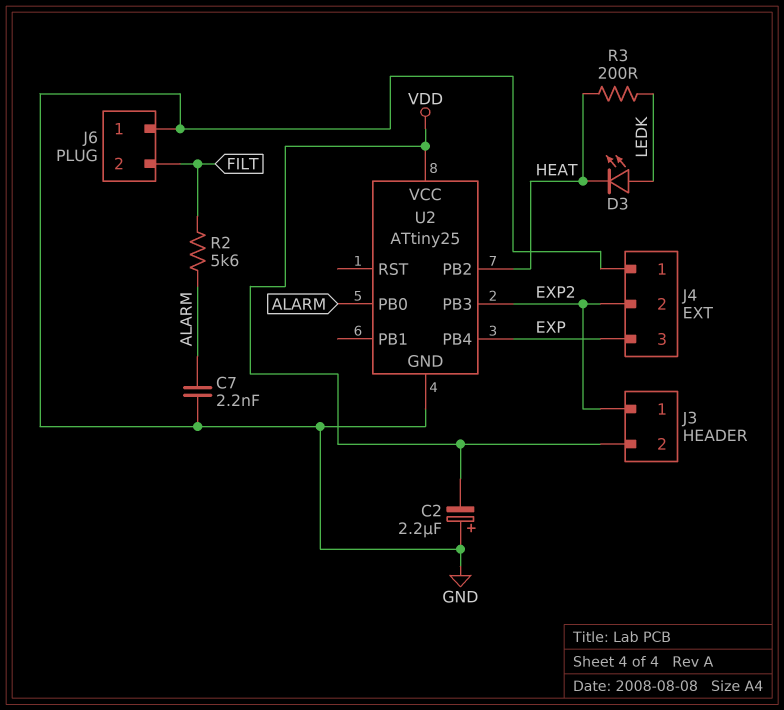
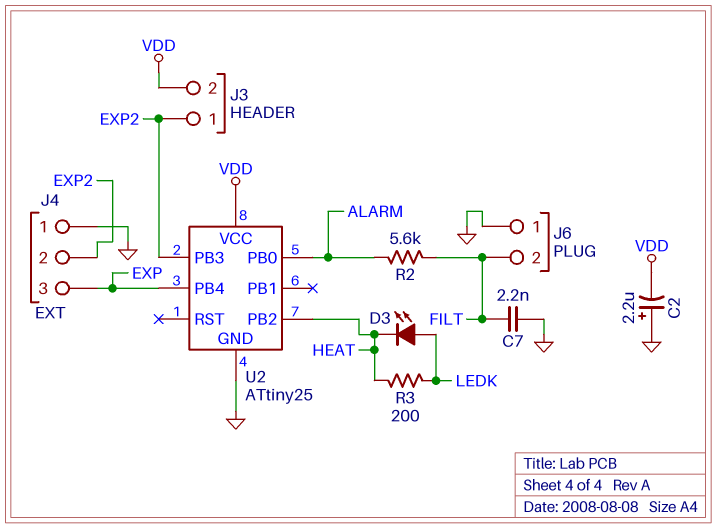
C7: 2.2nF (ALARM, GND) -> 2.2nF (FILT, GND)

